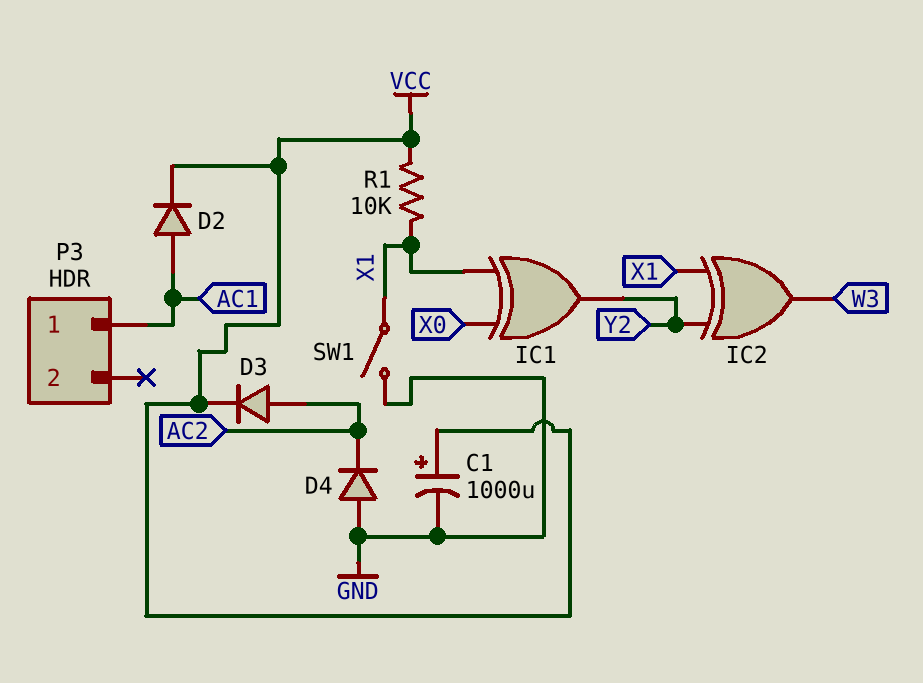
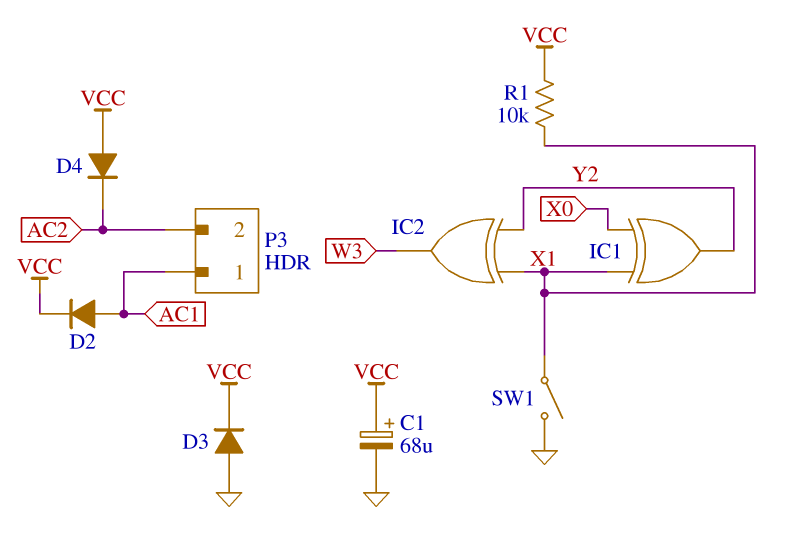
C1: 1000uF (plus VCC, minus GND) -> 68uF (plus VCC, minus GND)
D3: diode (A AC2, K VCC) -> diode (A GND, K VCC)
D4: diode (A GND, K AC2) -> diode (A VCC, K AC2)
P3 pin 2: none -> AC2

